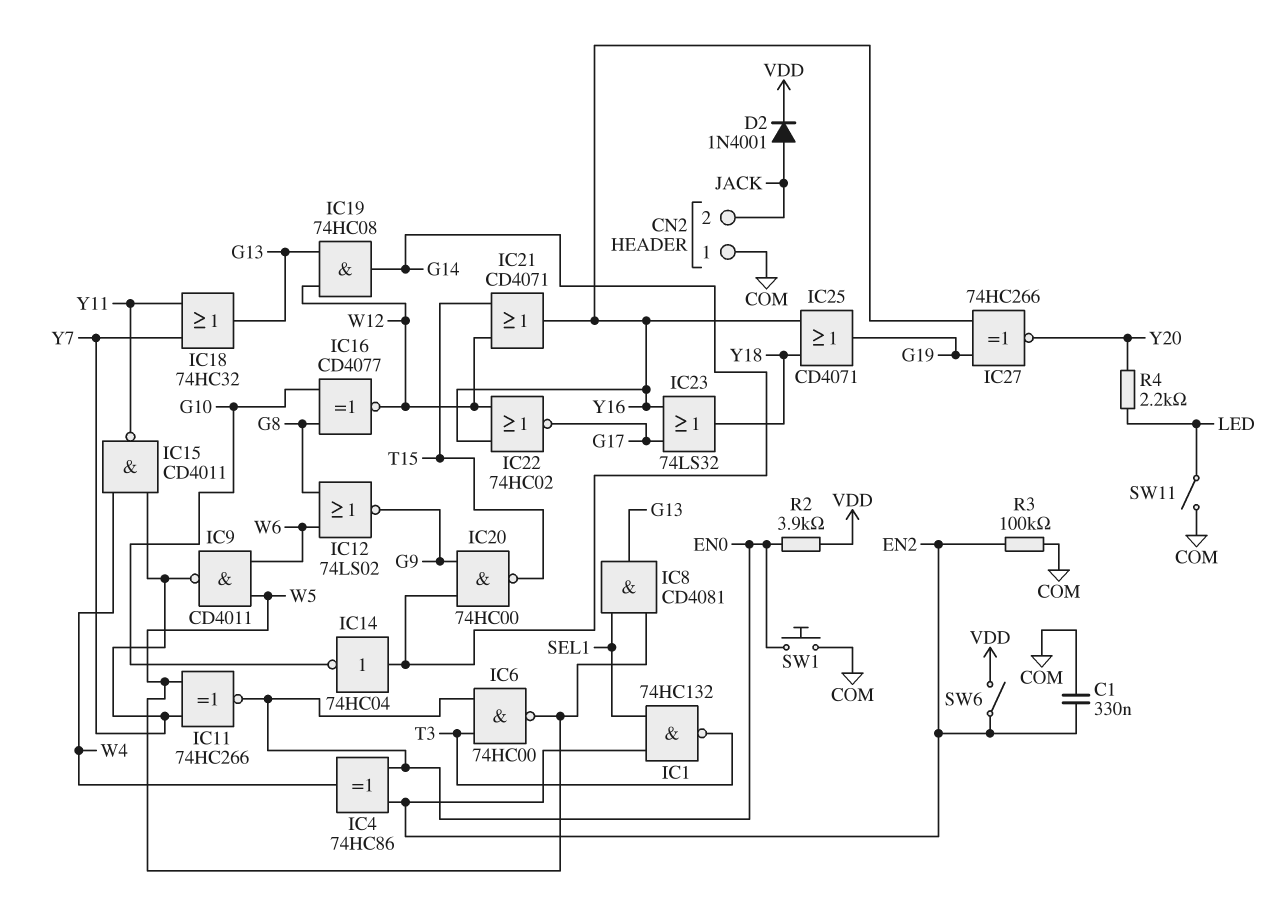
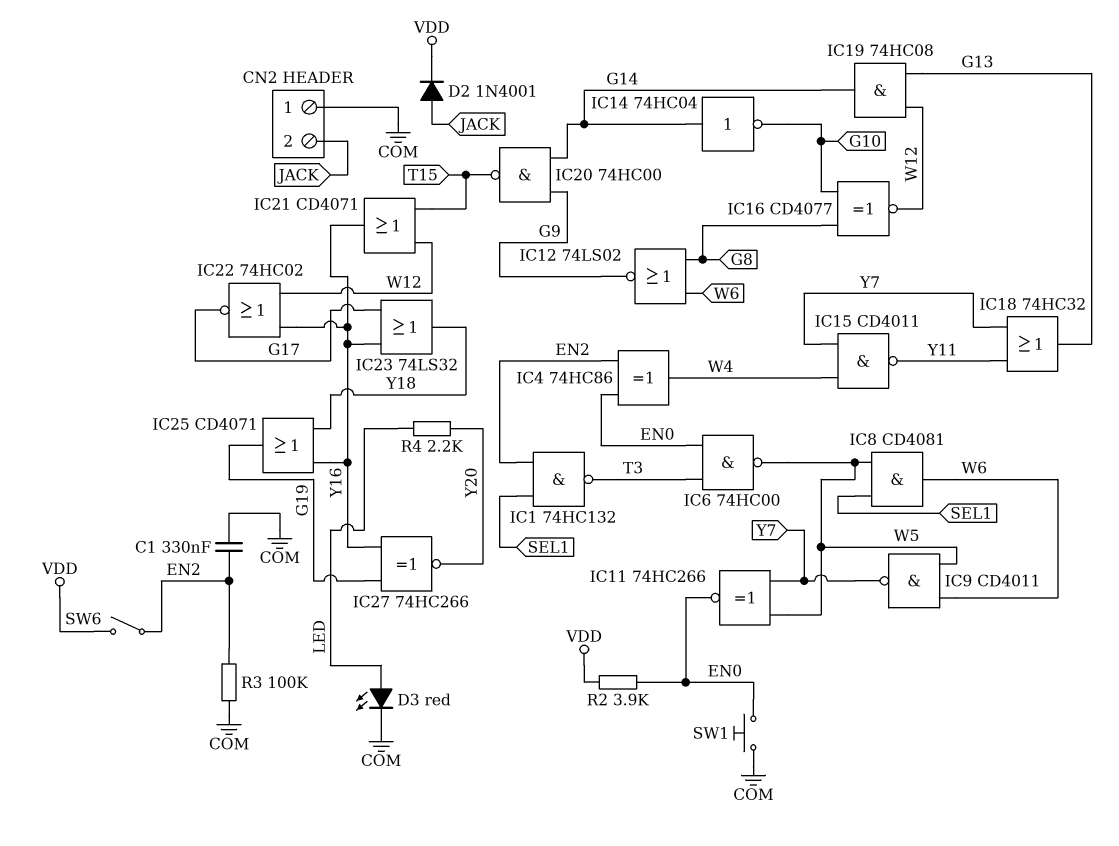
D3: none -> LED red (A LED, K COM)
IC8: AND CD4081 (in SEL1, in W5, out G13) -> AND CD4081 (in SEL1, in W5, out W6)
SW11: switch (COM, LED) -> none

